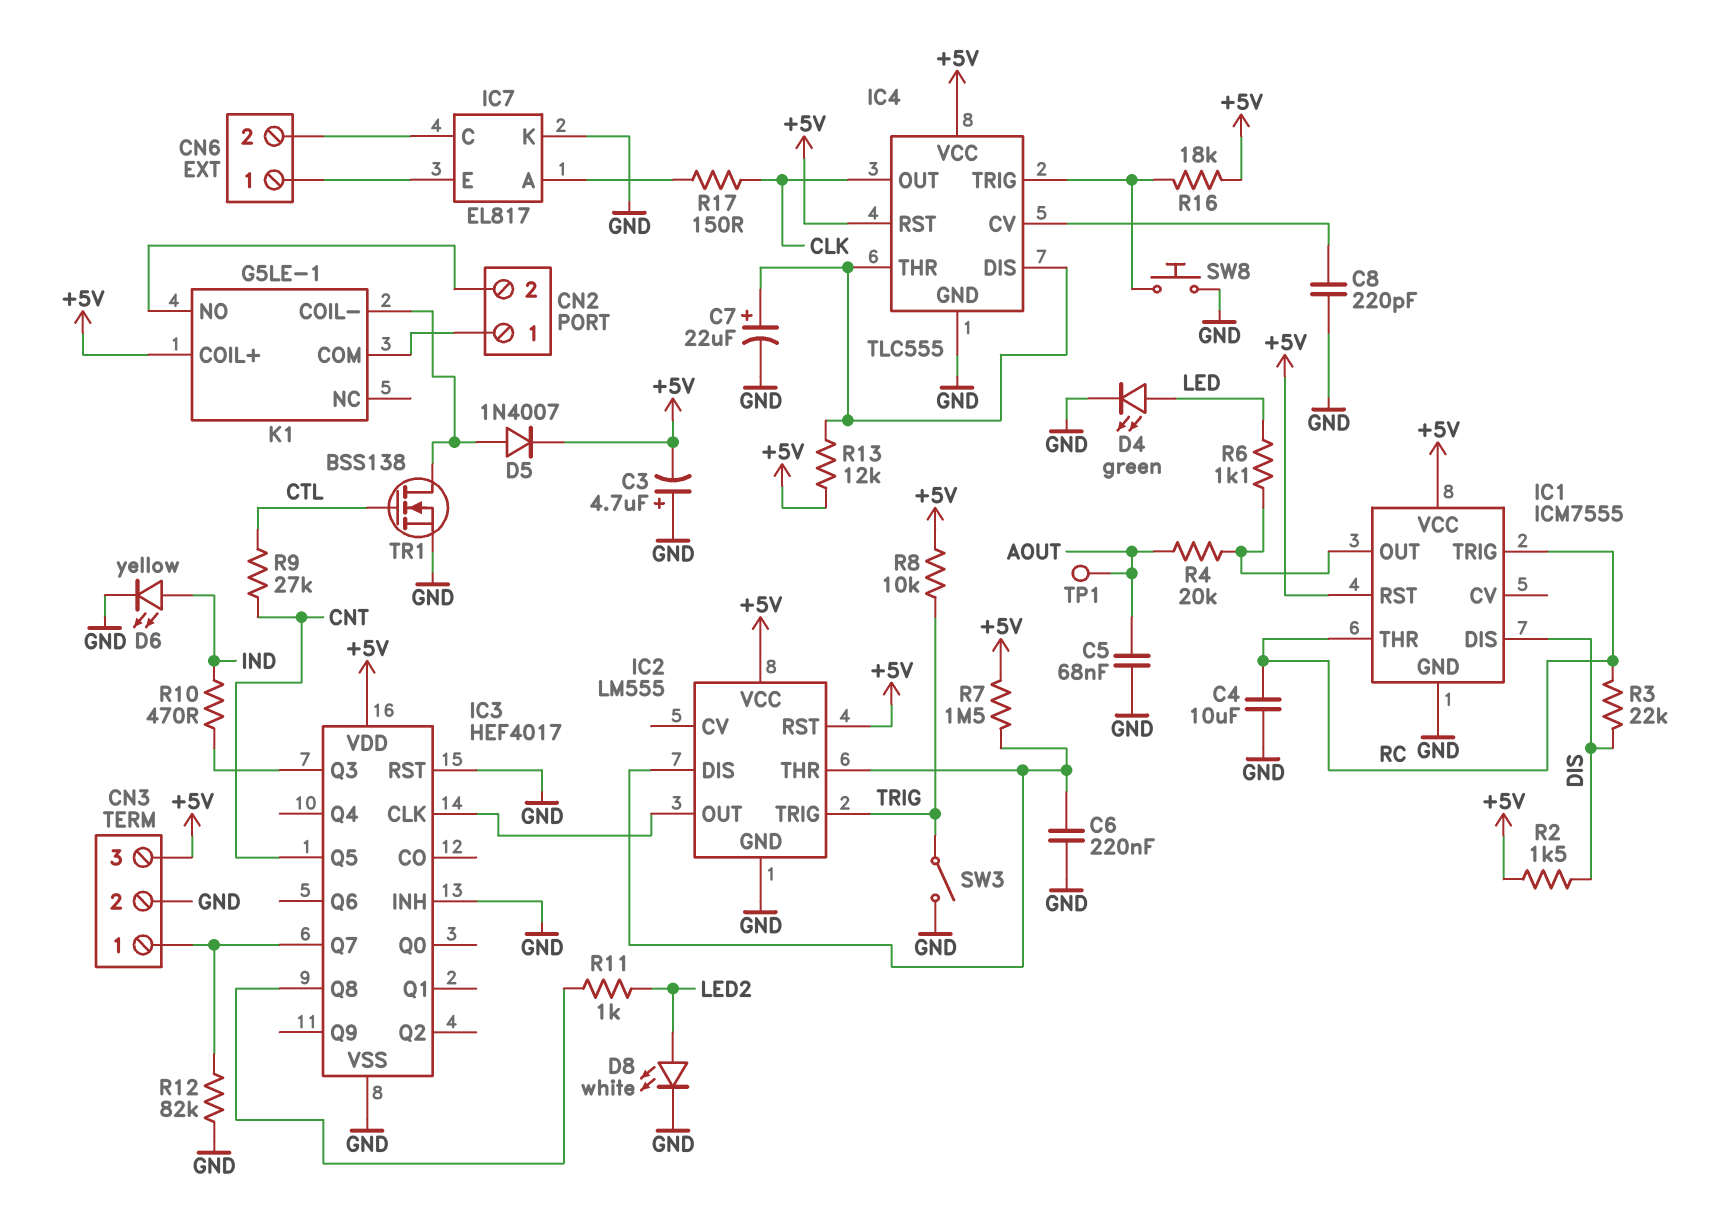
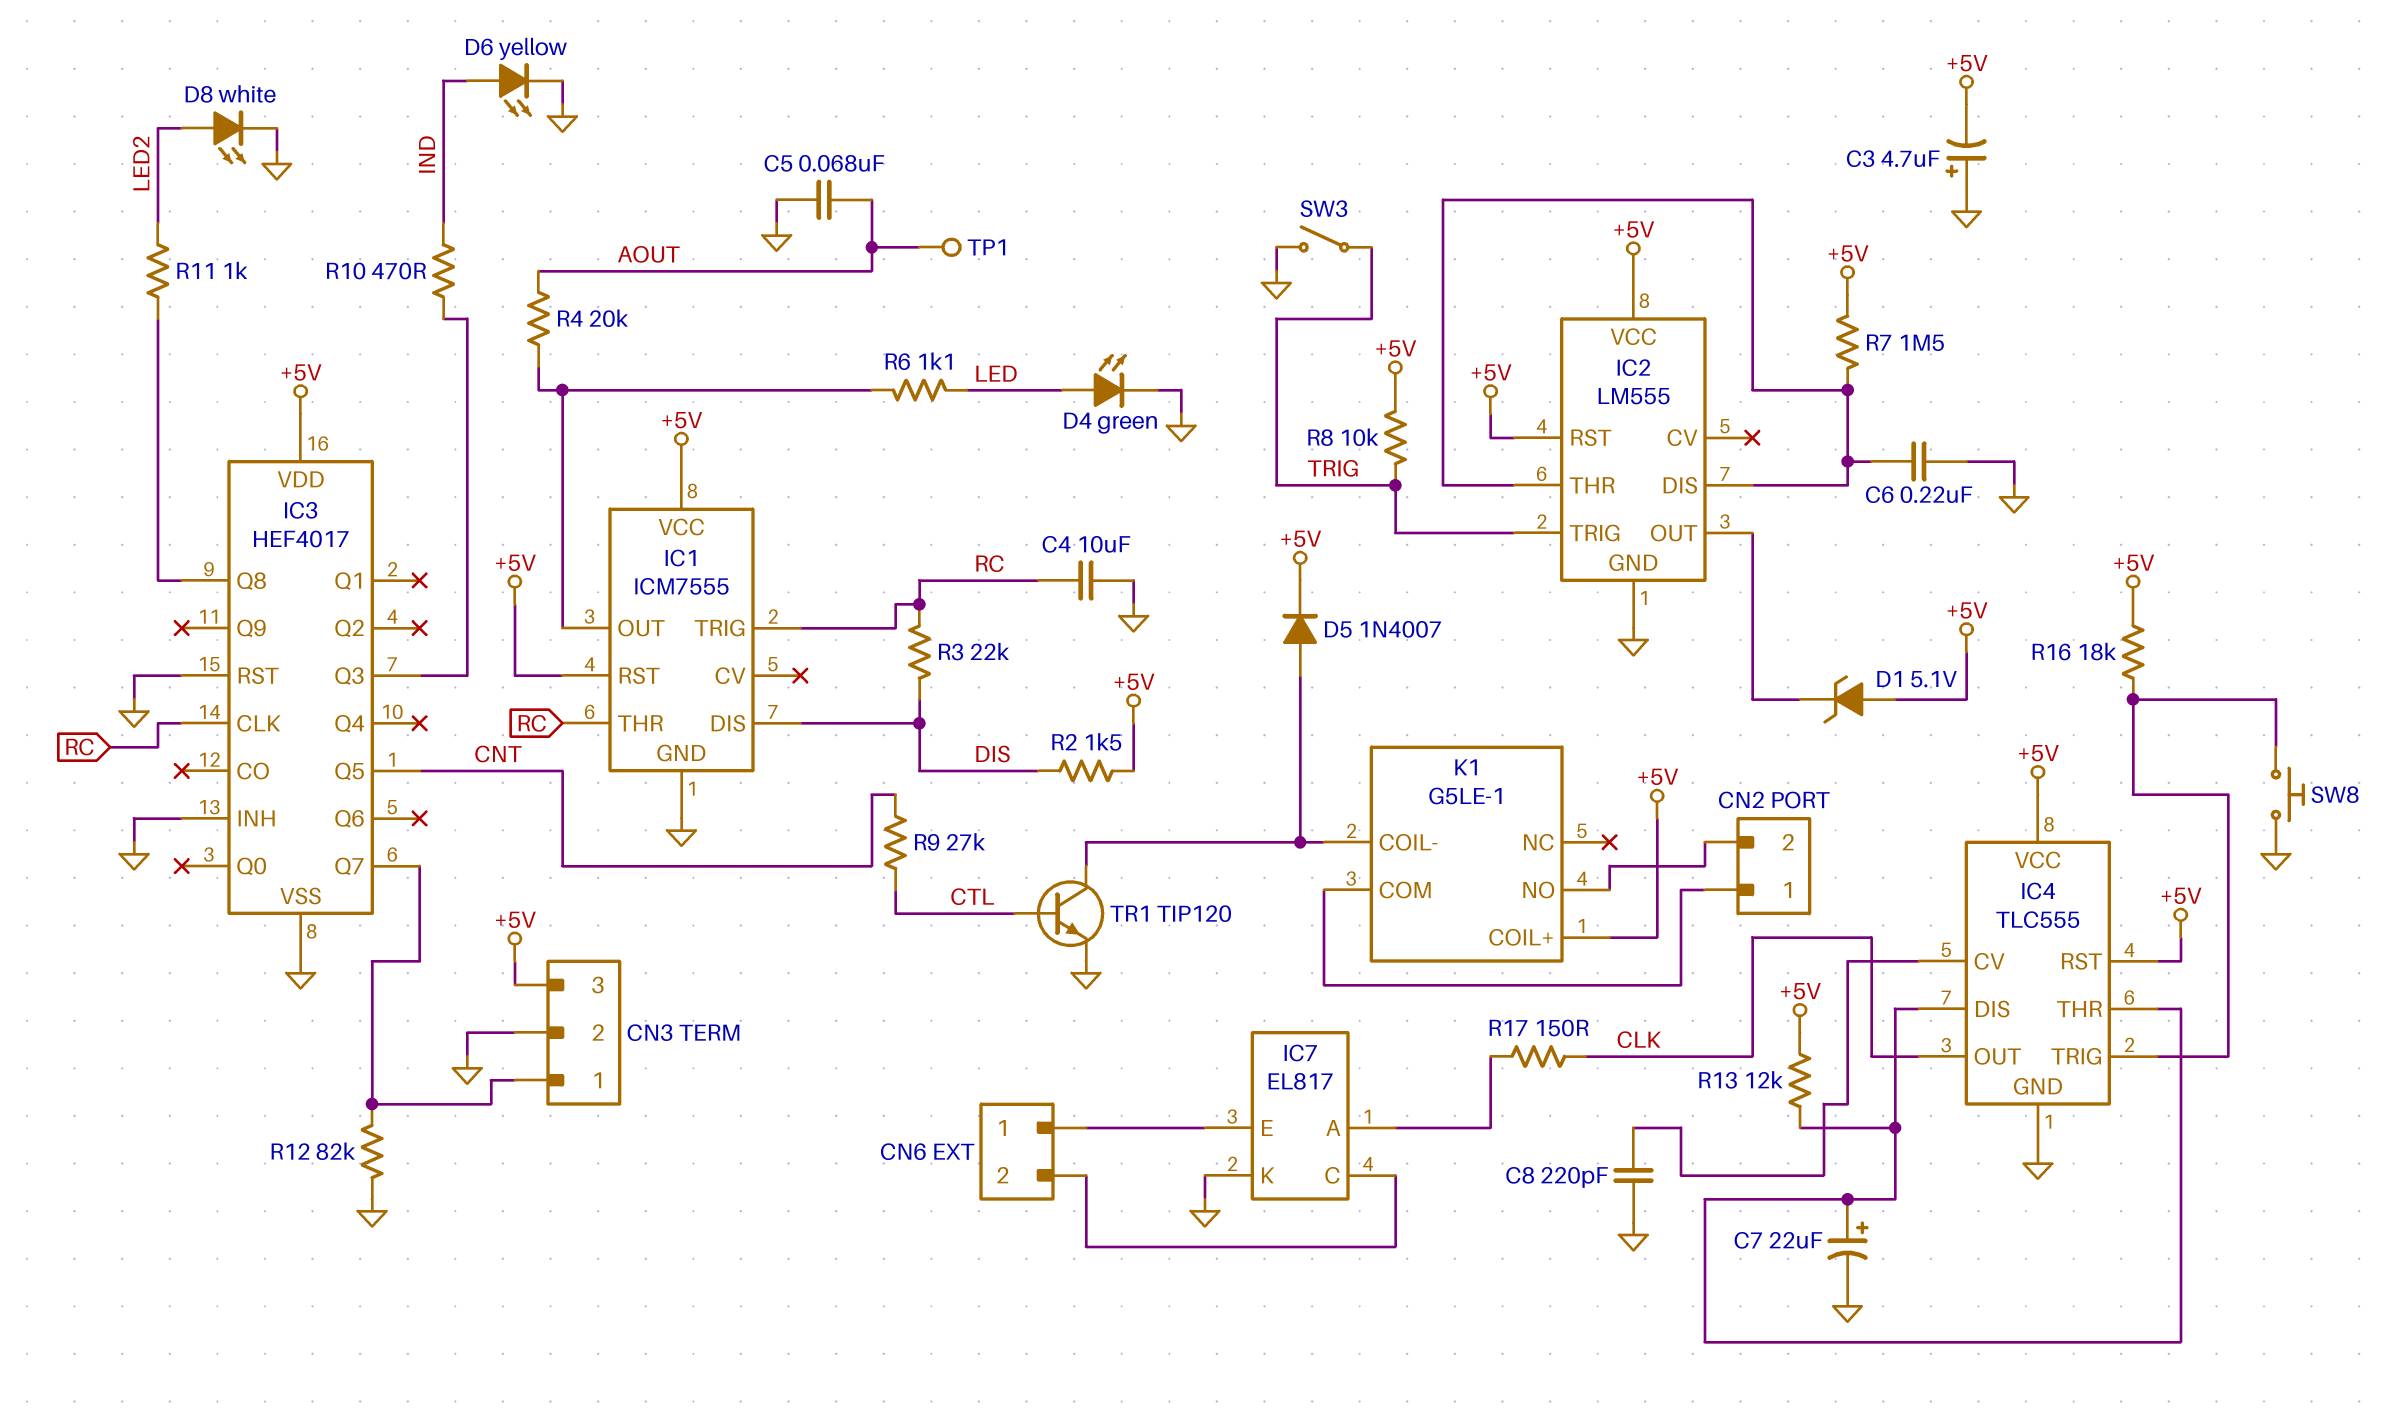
D1: none -> zener 5.1V (A +5V, K IC2/OUT)
IC3 pin CLK: IC2/OUT -> RC
TR1: NMOS BSS138 (G CTL, D K1/COIL-, S GND) -> NPN TIP120 (B CTL, C K1/COIL-, E GND)

